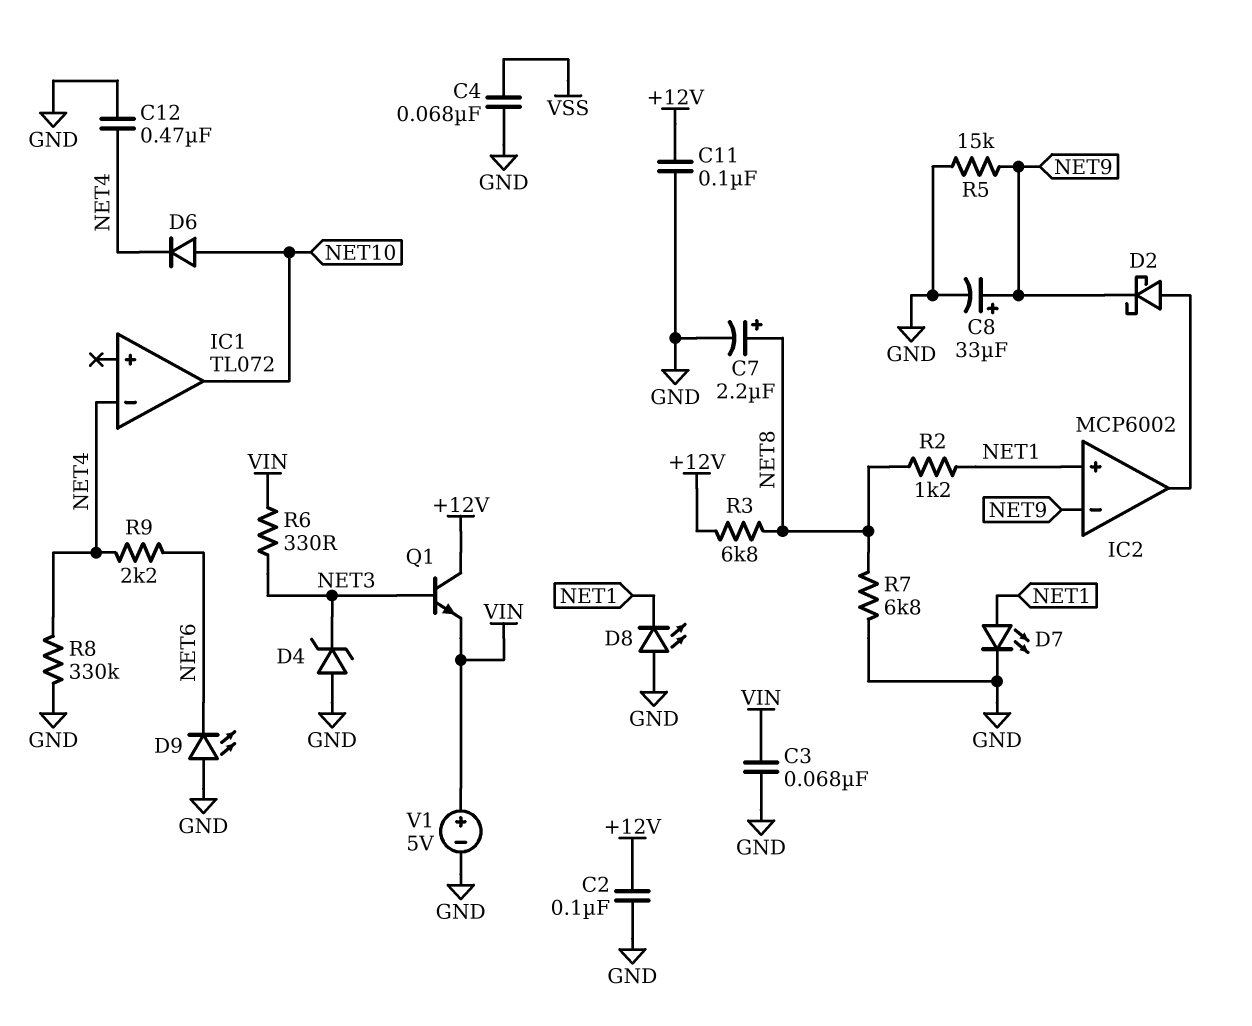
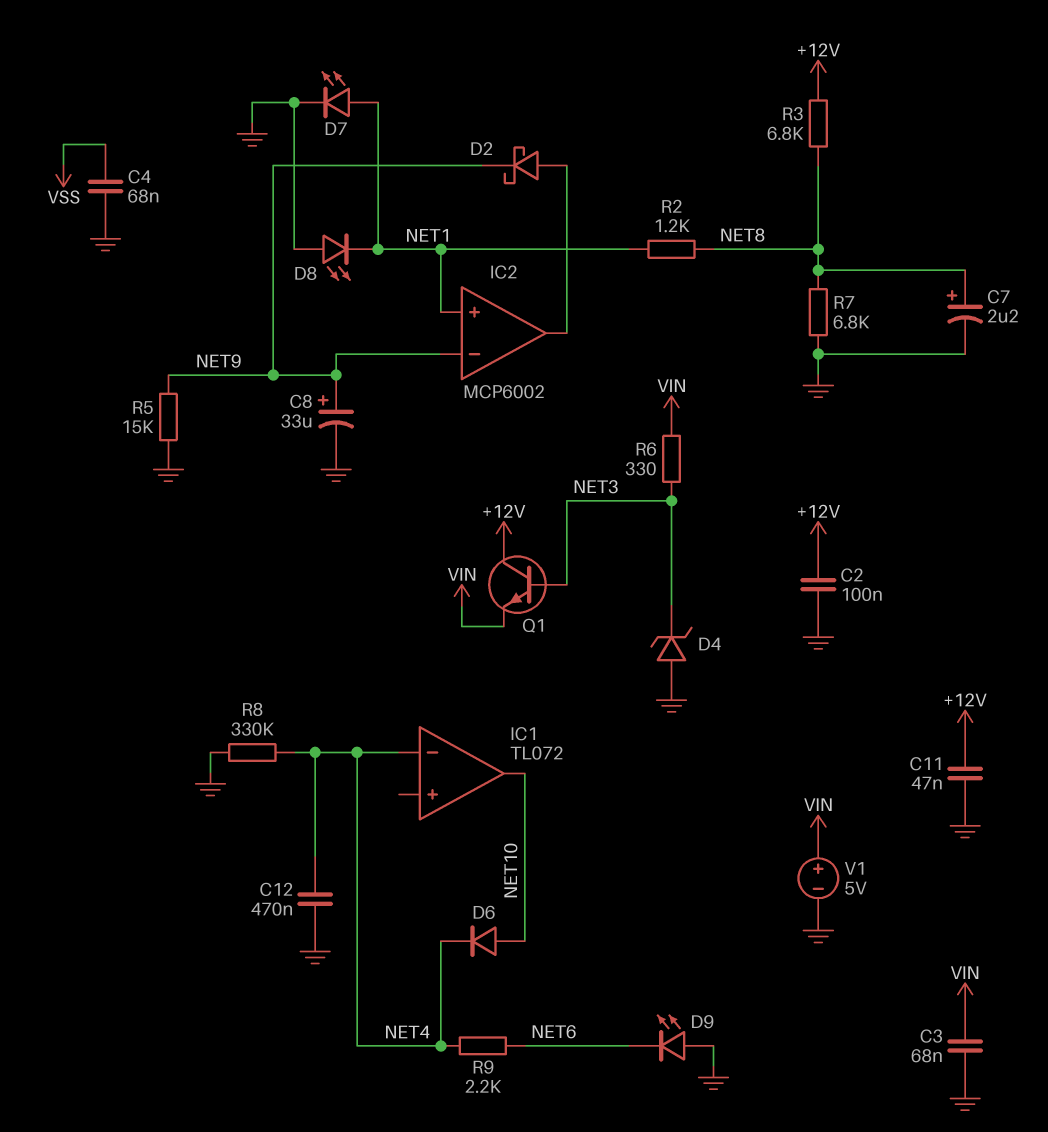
C11: 100nF (+12V, GND) -> 47nF (+12V, GND)

